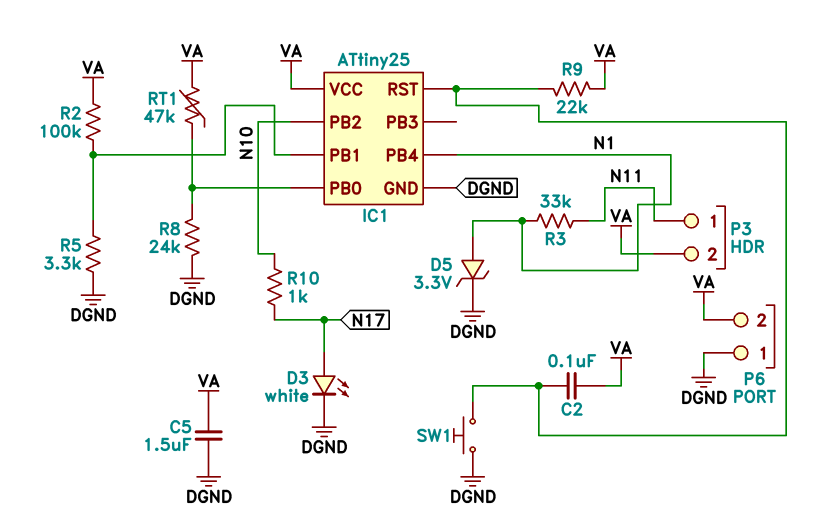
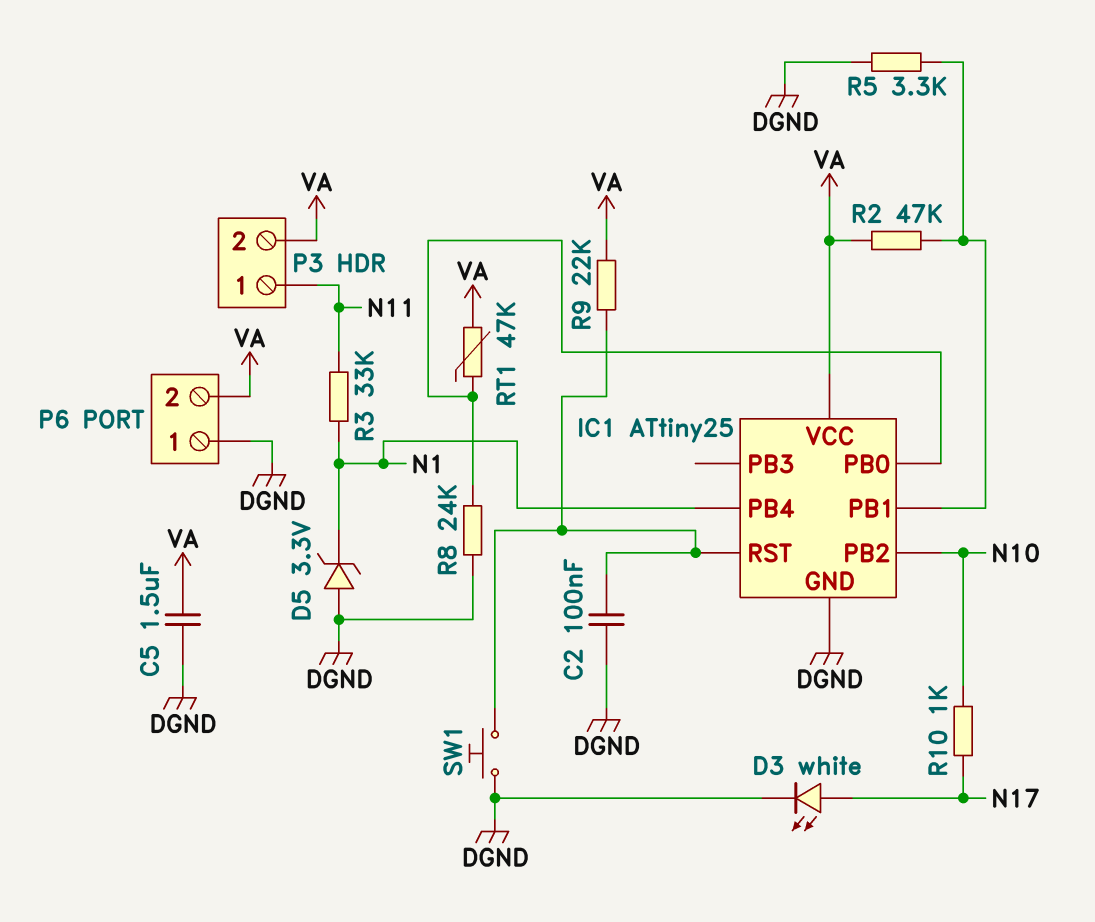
C2: 100nF (IC1/RST, VA) -> 100nF (DGND, IC1/RST)
D5: zener 3.3V (A N1, K DGND) -> zener 3.3V (A DGND, K N1)
R2: 100k (IC1/PB1, VA) -> 47k (IC1/PB1, VA)

